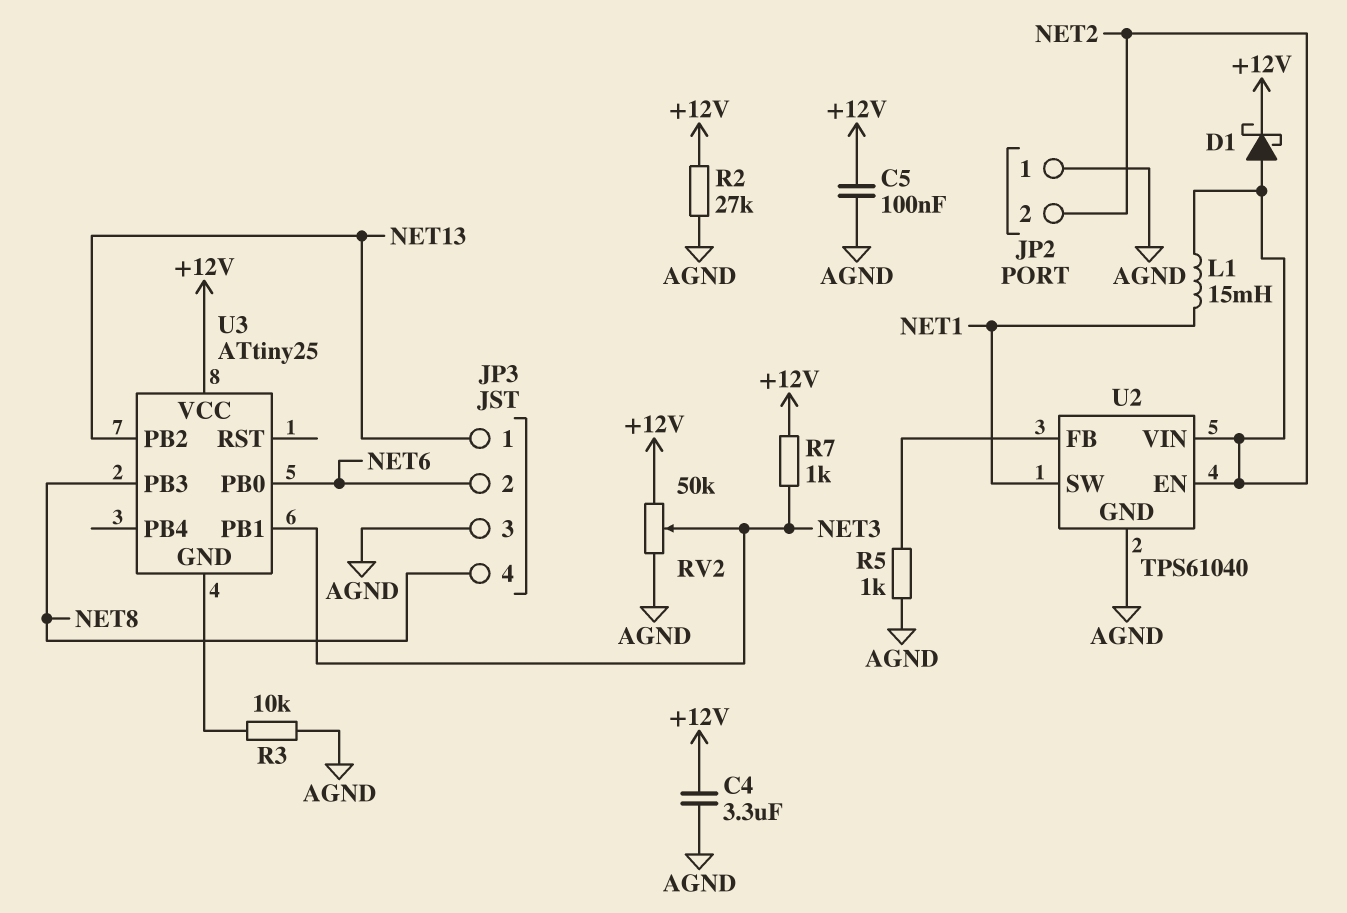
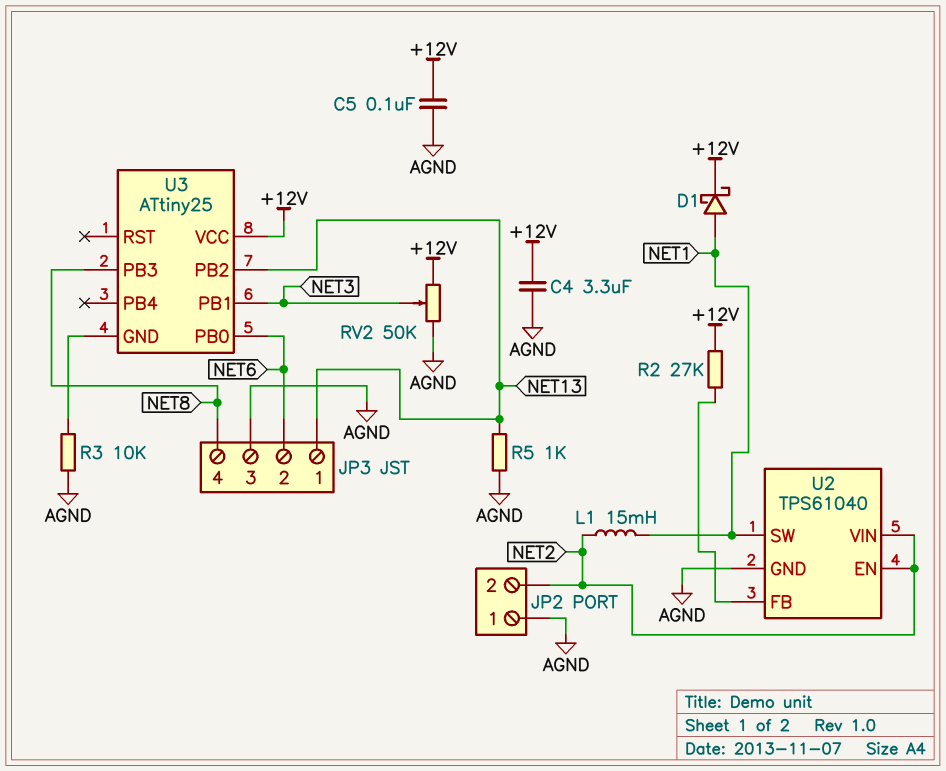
D1: schottky (A NET2, K +12V) -> schottky (A NET1, K +12V)
R2: 27k (+12V, AGND) -> 27k (+12V, U2/FB)
R5: 1k (AGND, U2/FB) -> 1k (AGND, NET13)
R7: 1k (+12V, NET3) -> none

